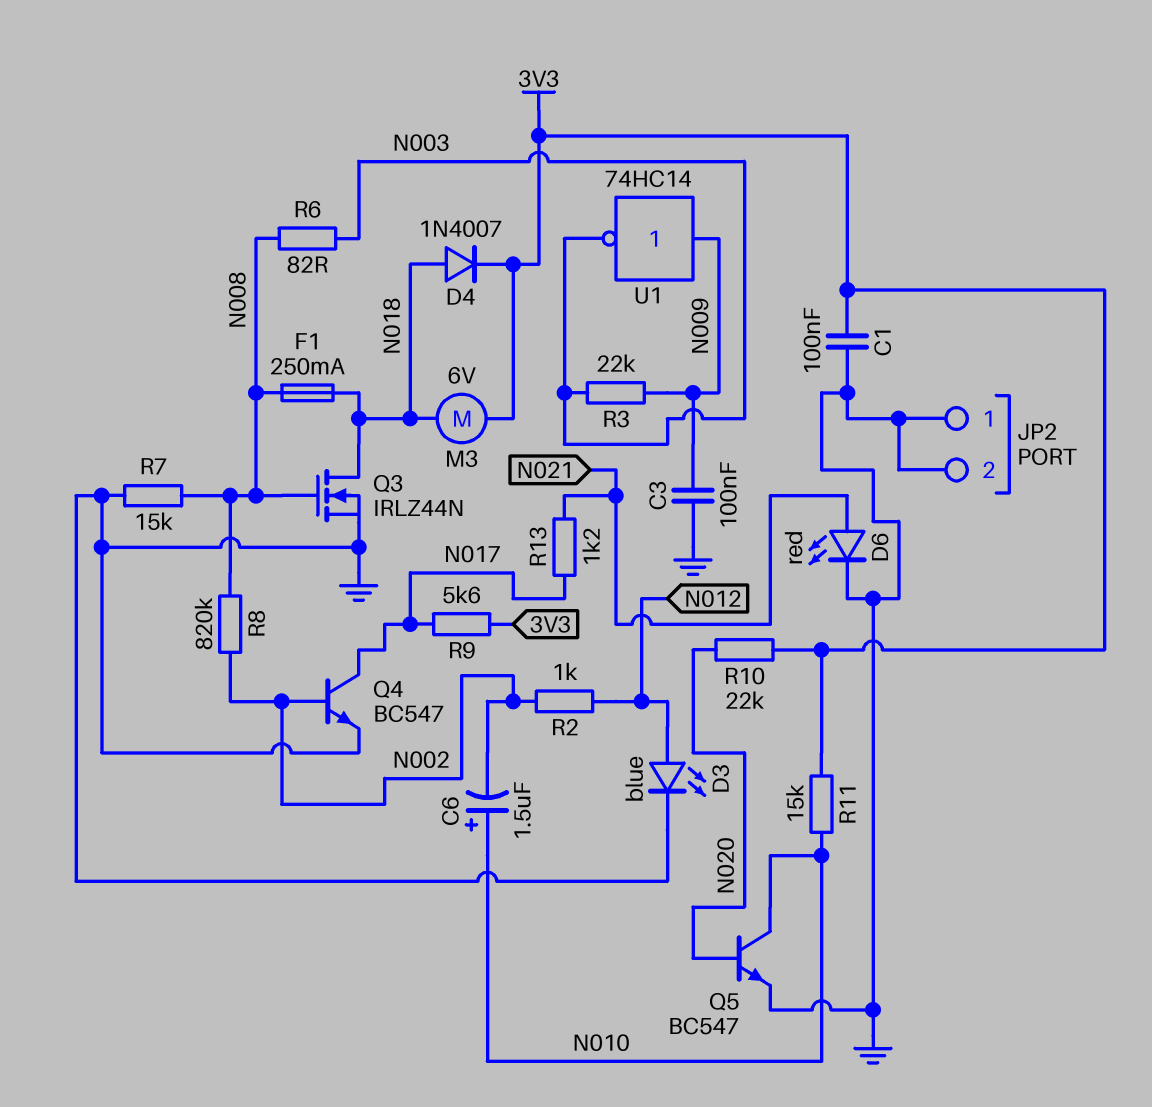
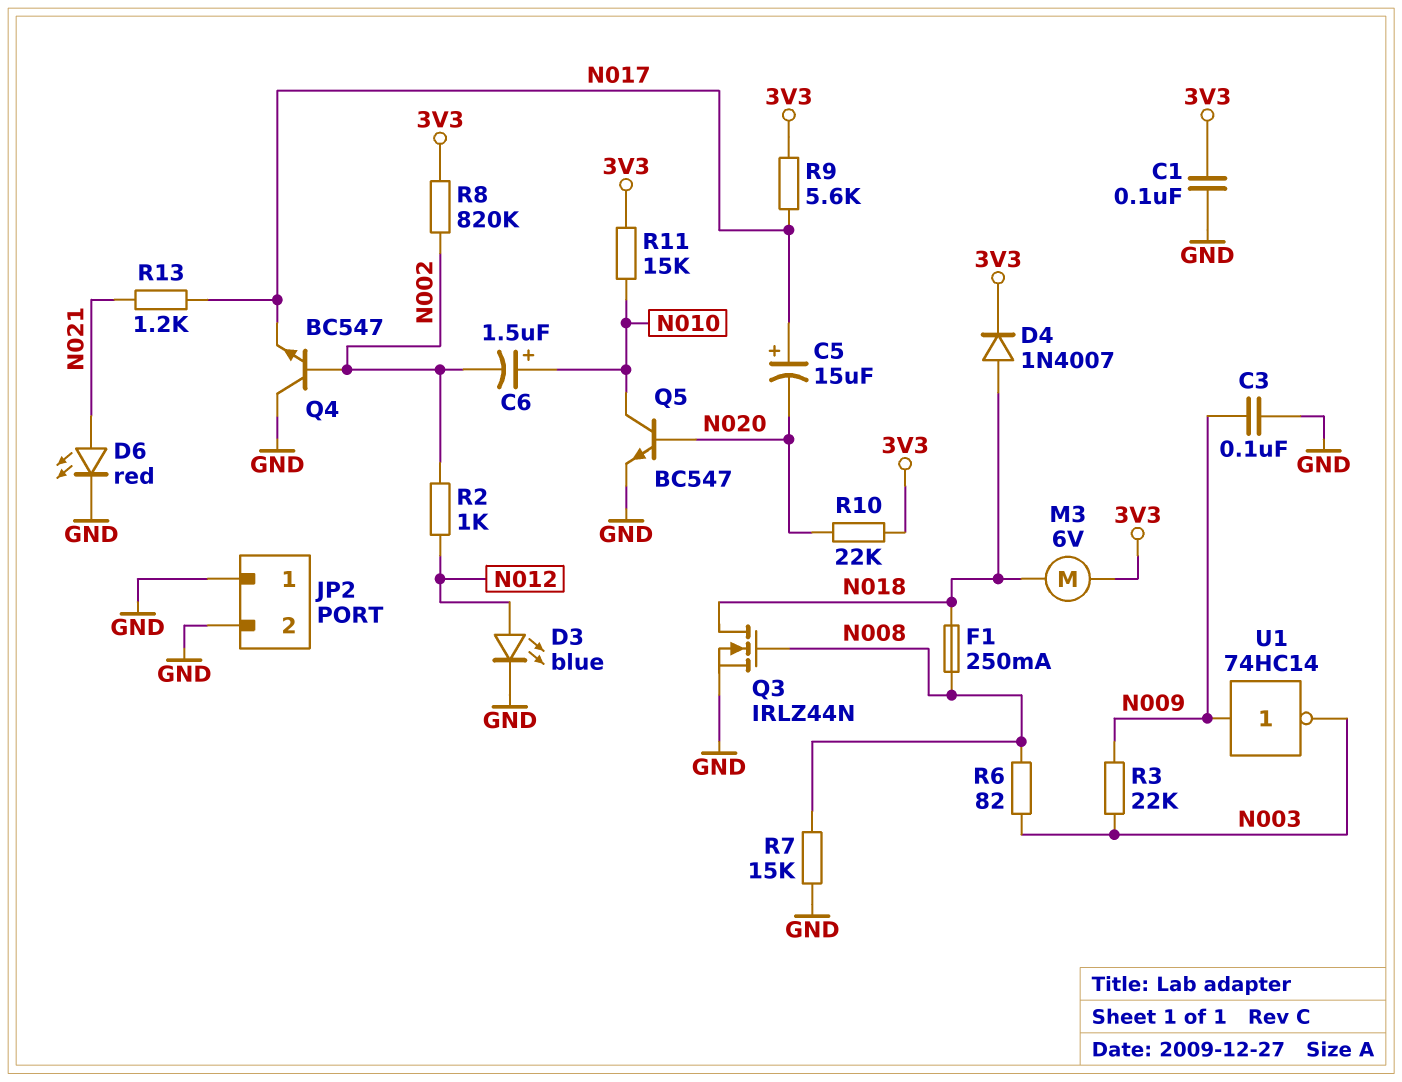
C5: none -> 15uF (plus N017, minus N020)
Q4: NPN BC547 (B N002, C N017, E GND) -> NPN BC547 (B N002, C GND, E N017)
R8: 820k (N002, N008) -> 820k (3V3, N002)

